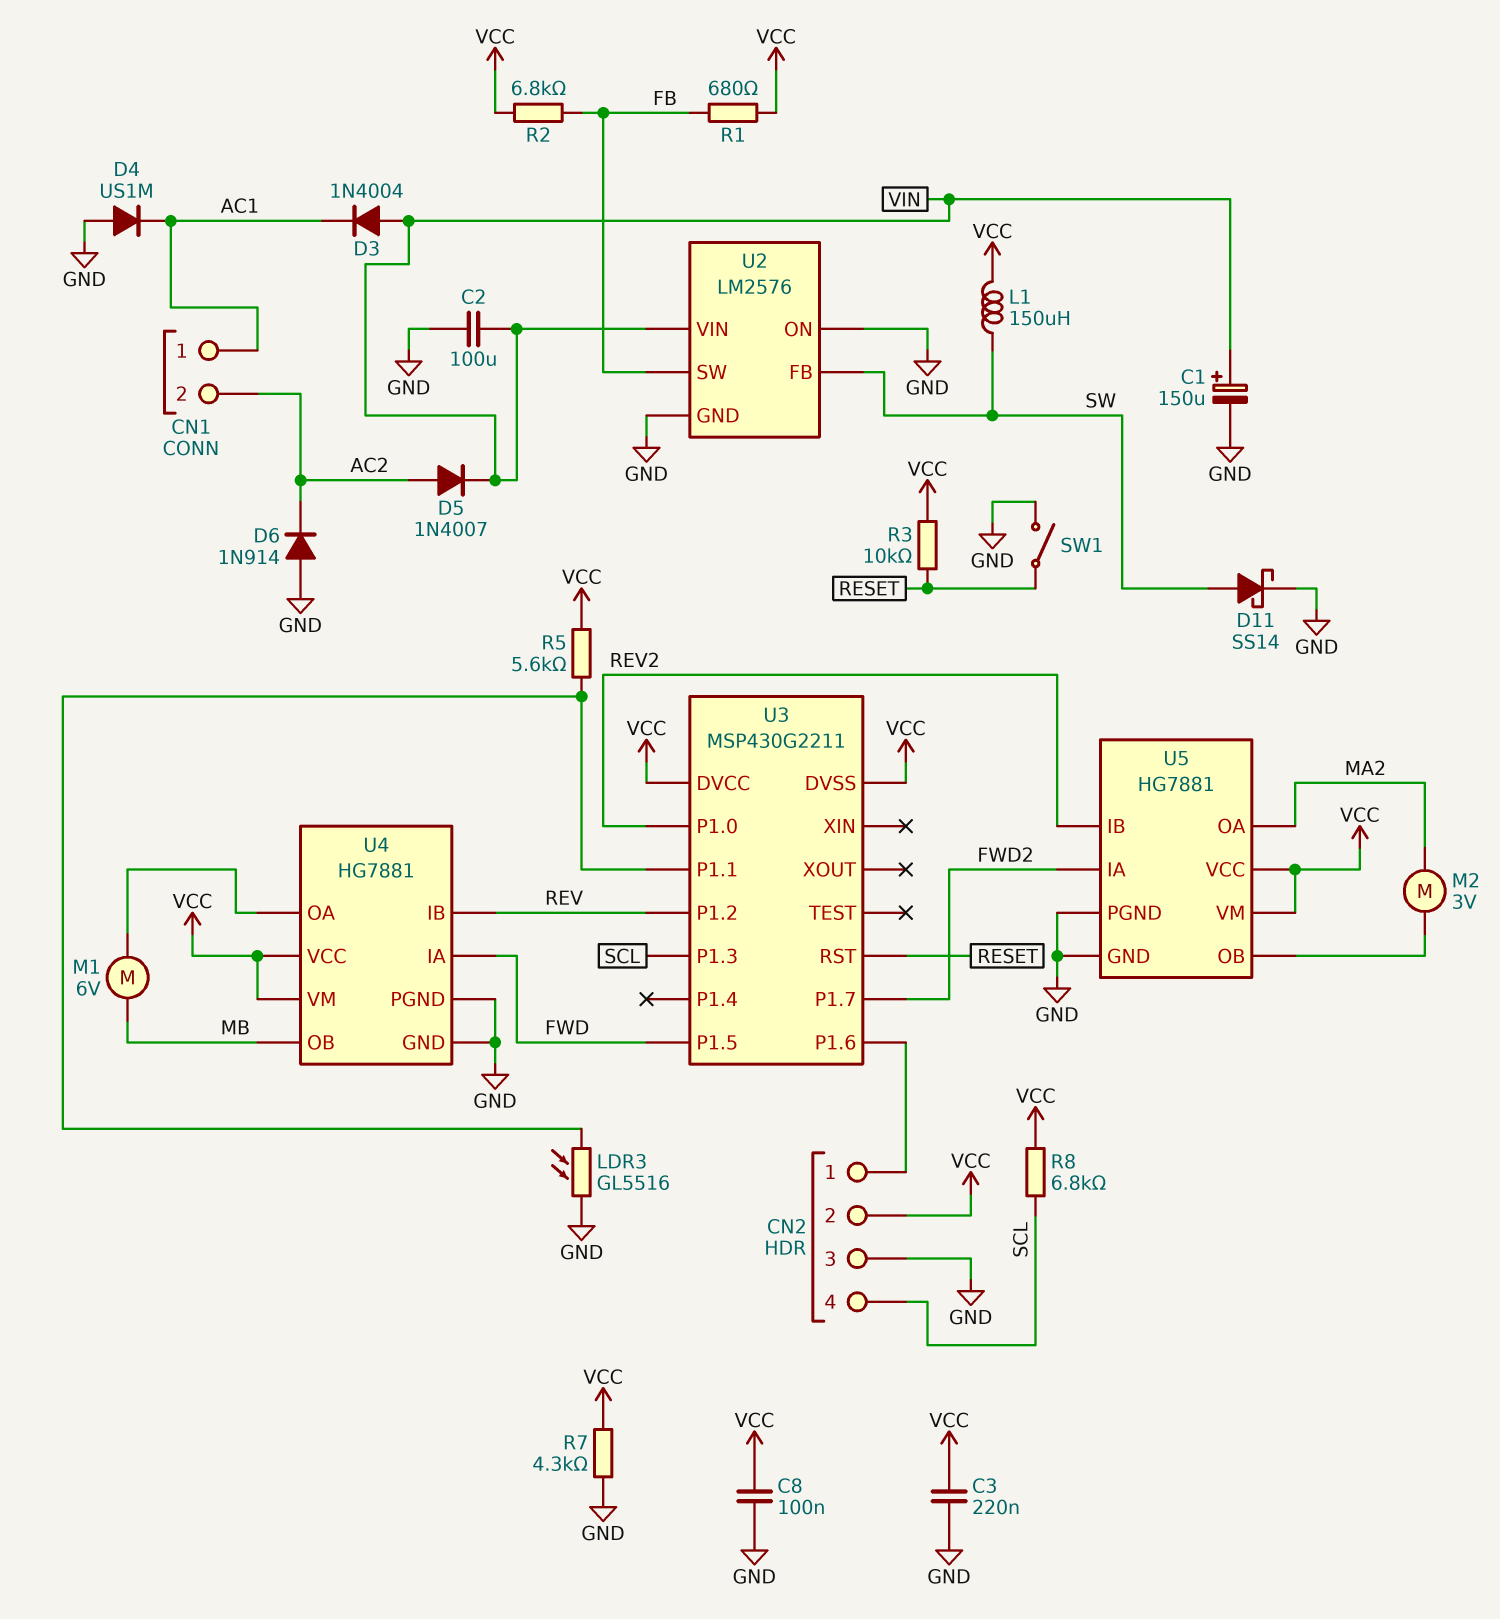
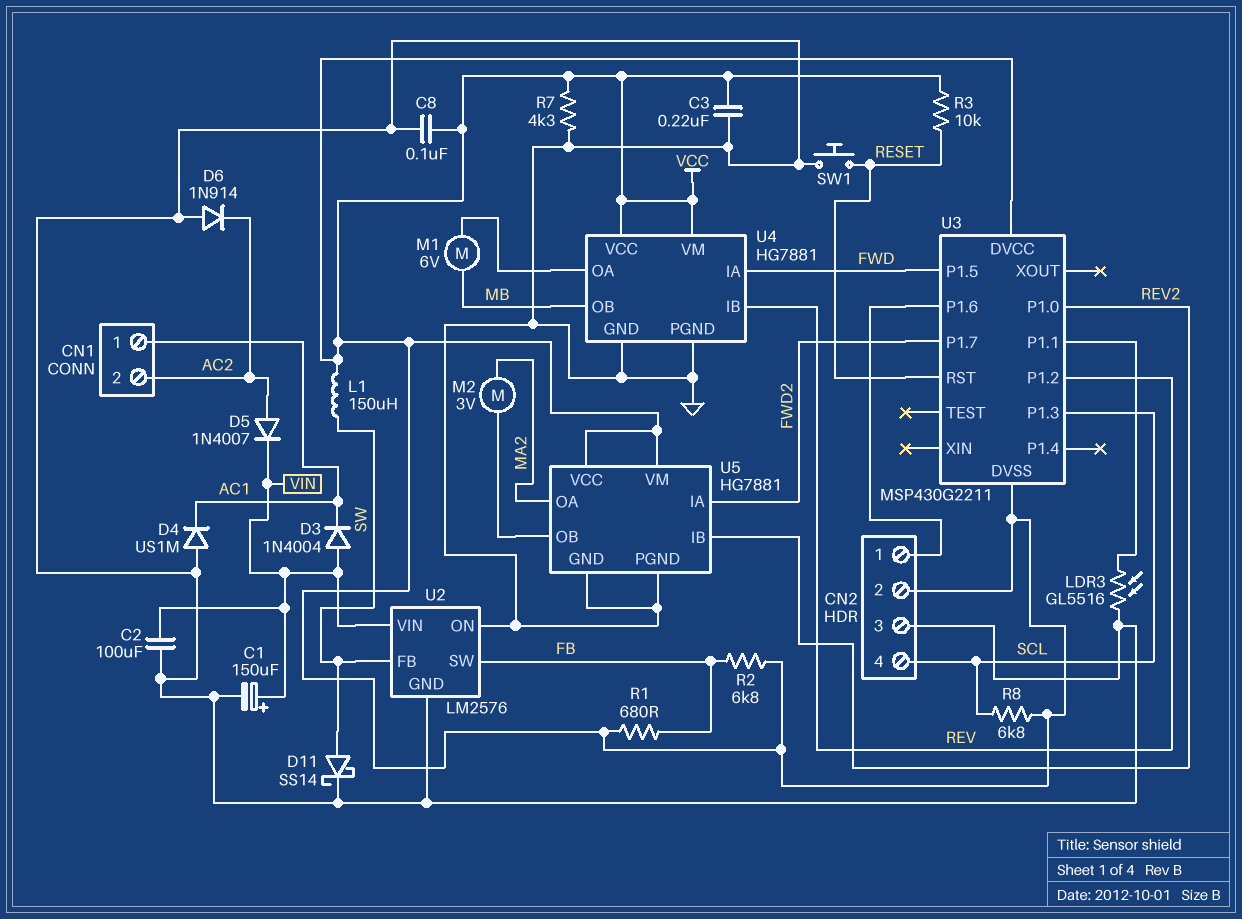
R5: 5.6k (U3/P1.1, VCC) -> none
SW1: switch (GND, RESET) -> button (GND, RESET)

